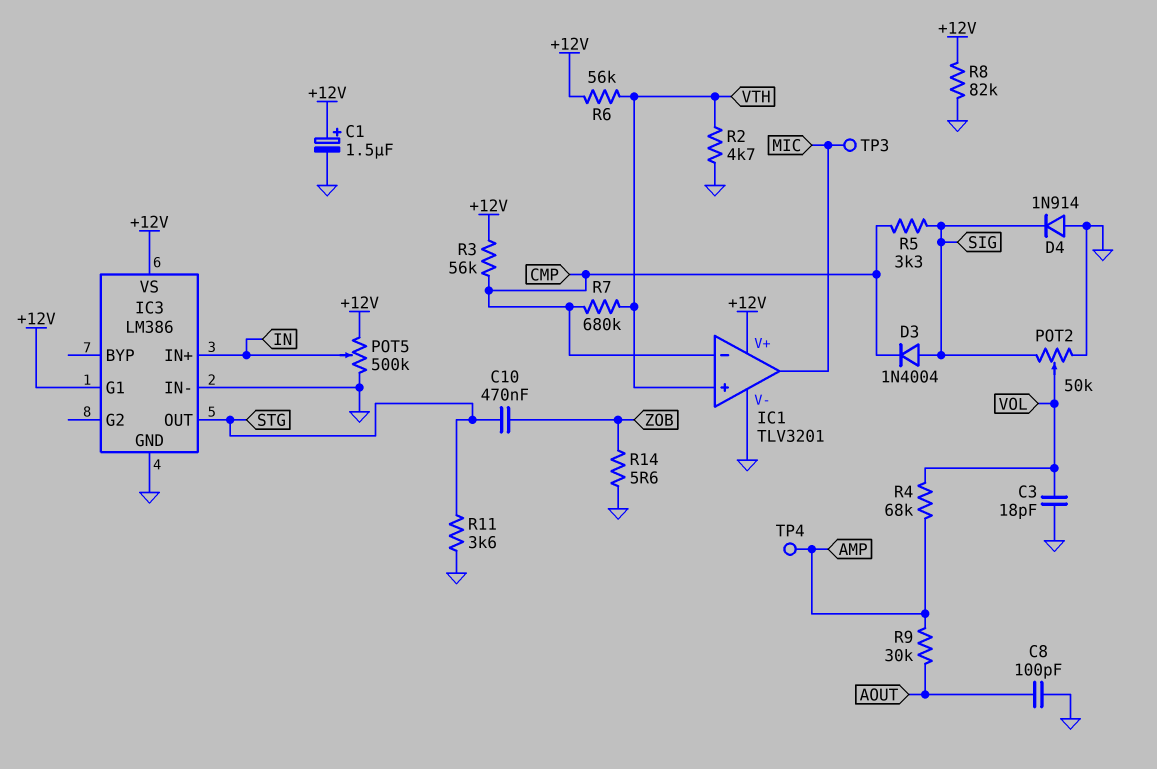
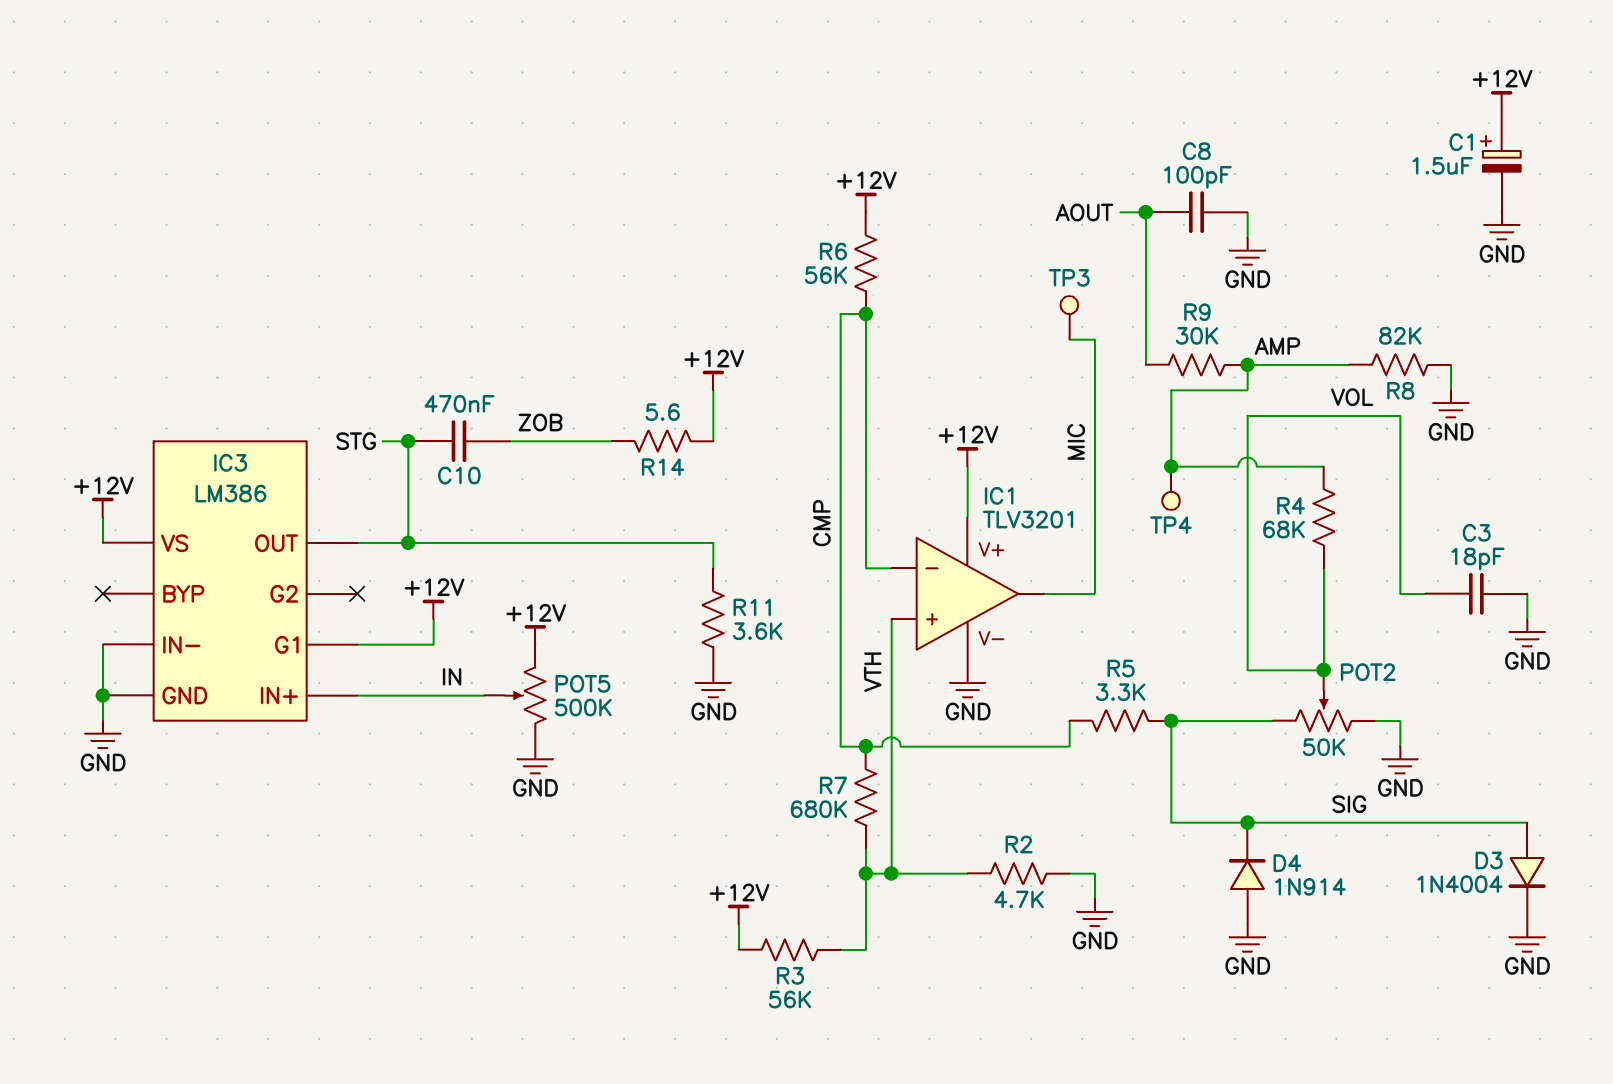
D3: diode 1N4004 (A SIG, K CMP) -> diode 1N4004 (A SIG, K GND)
R3: 56k (+12V, CMP) -> 56k (+12V, VTH)
R6: 56k (+12V, VTH) -> 56k (+12V, CMP)
R8: 82k (+12V, GND) -> 82k (AMP, GND)
R14: 5.6 (GND, ZOB) -> 5.6 (+12V, ZOB)

